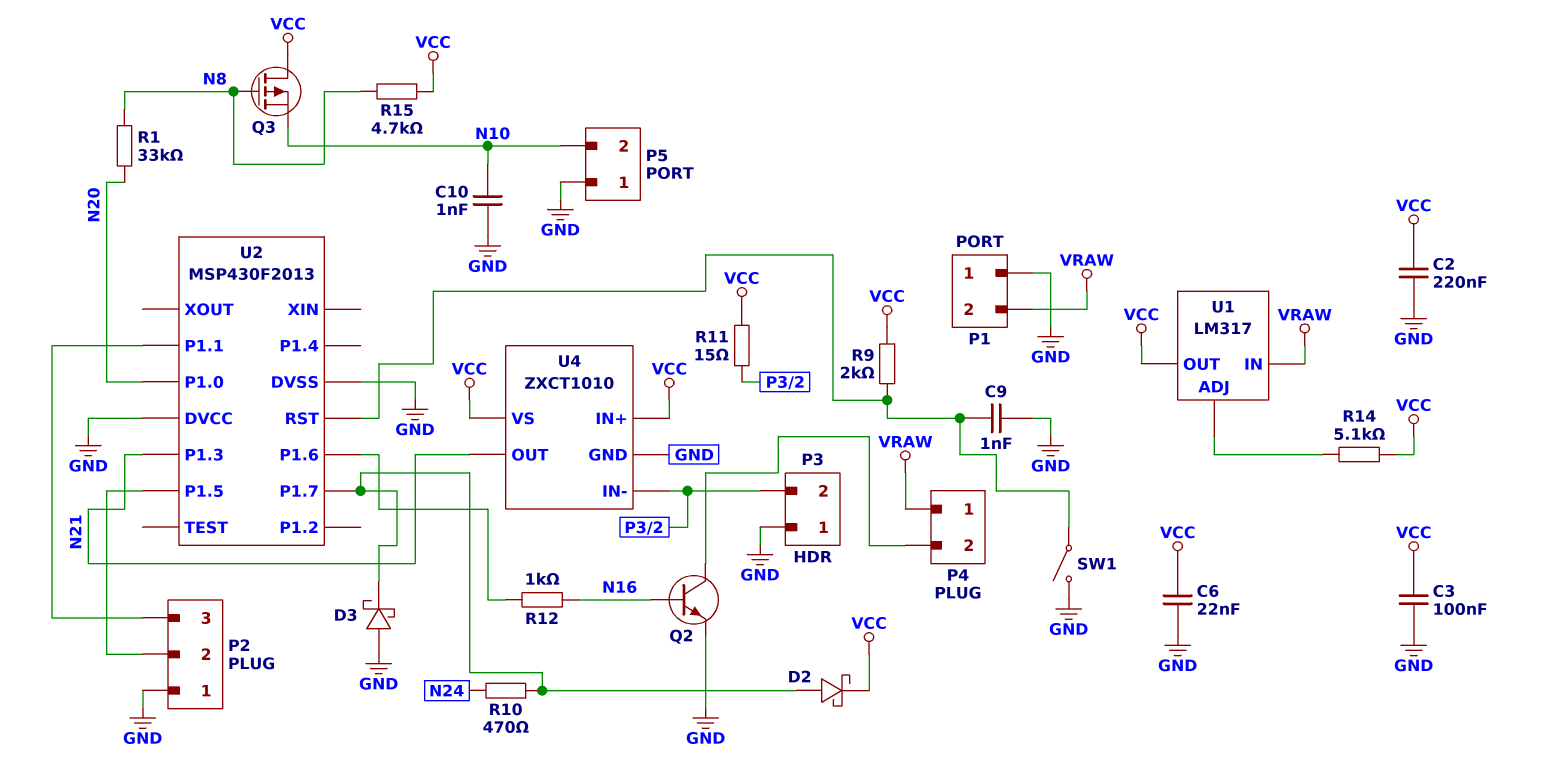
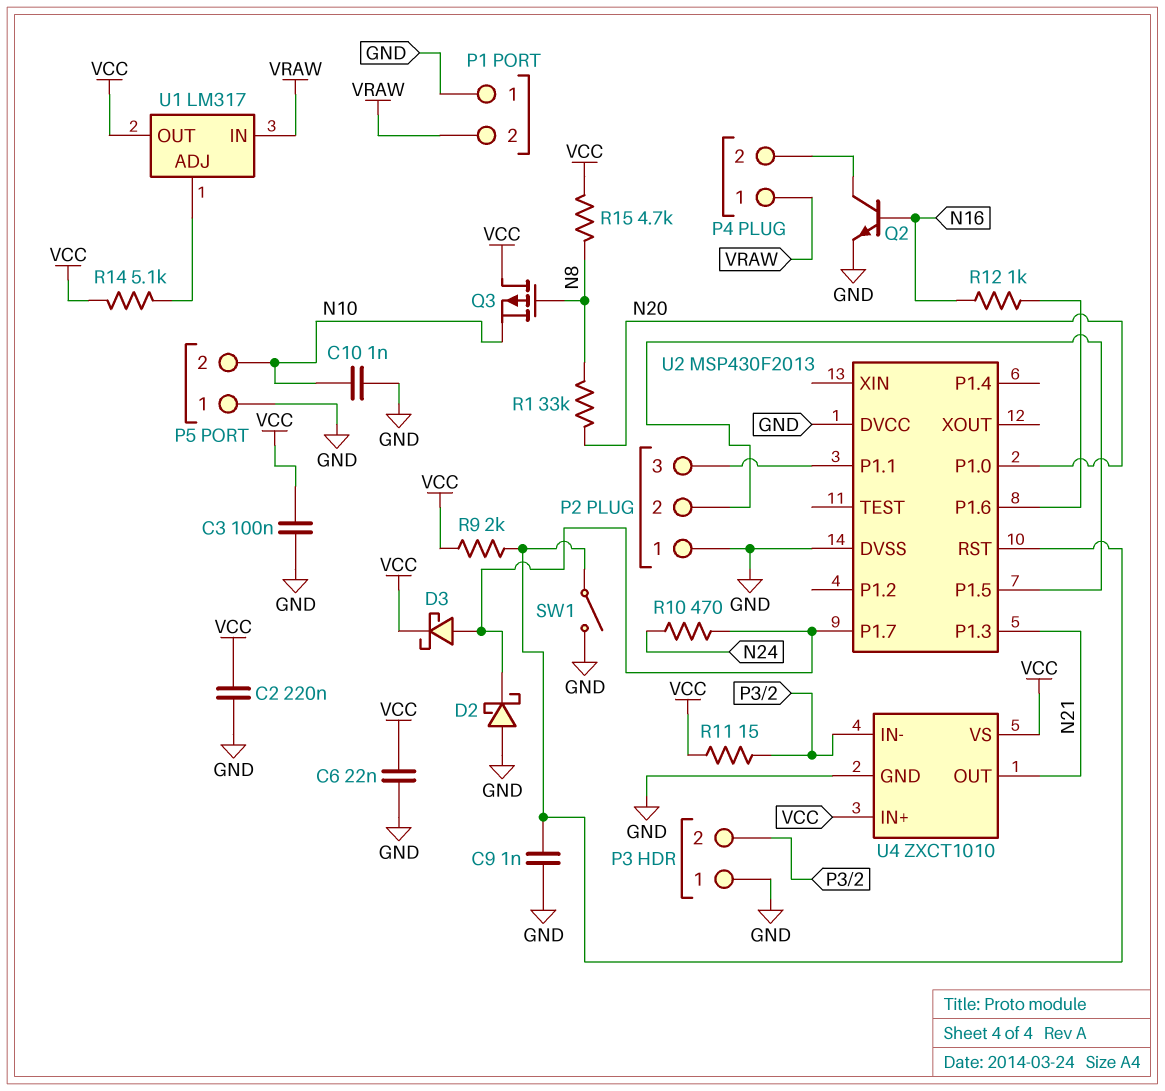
D2: schottky (A U2/P1.7, K VCC) -> schottky (A GND, K U2/P1.7)
D3: schottky (A GND, K U2/P1.7) -> schottky (A U2/P1.7, K VCC)

